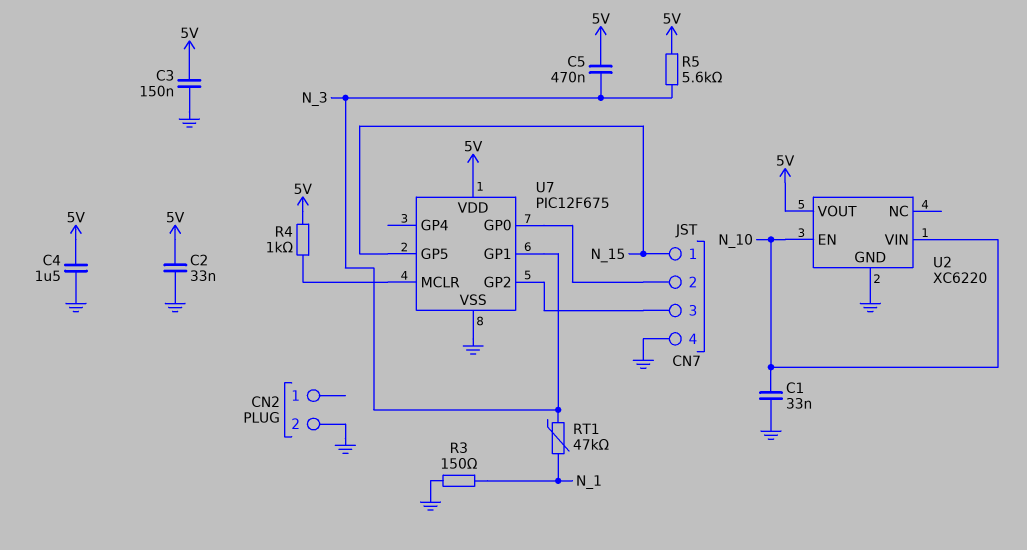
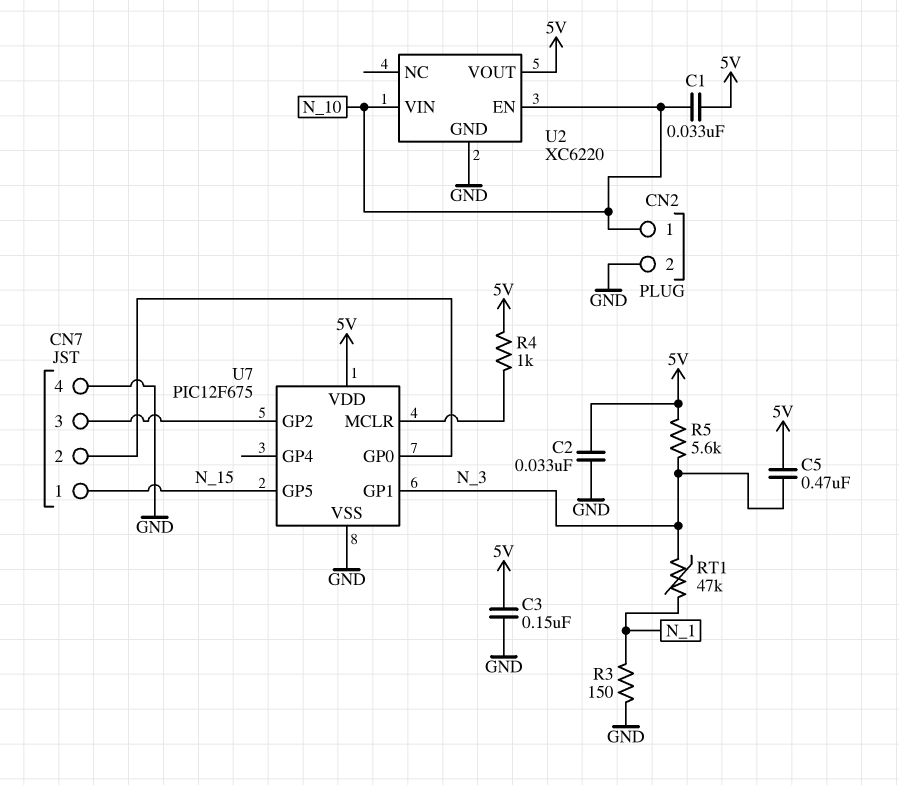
C1: 33nF (GND, N_10) -> 33nF (5V, N_10)
C4: 1.5uF (5V, GND) -> none
CN2 pin 1: none -> N_10

